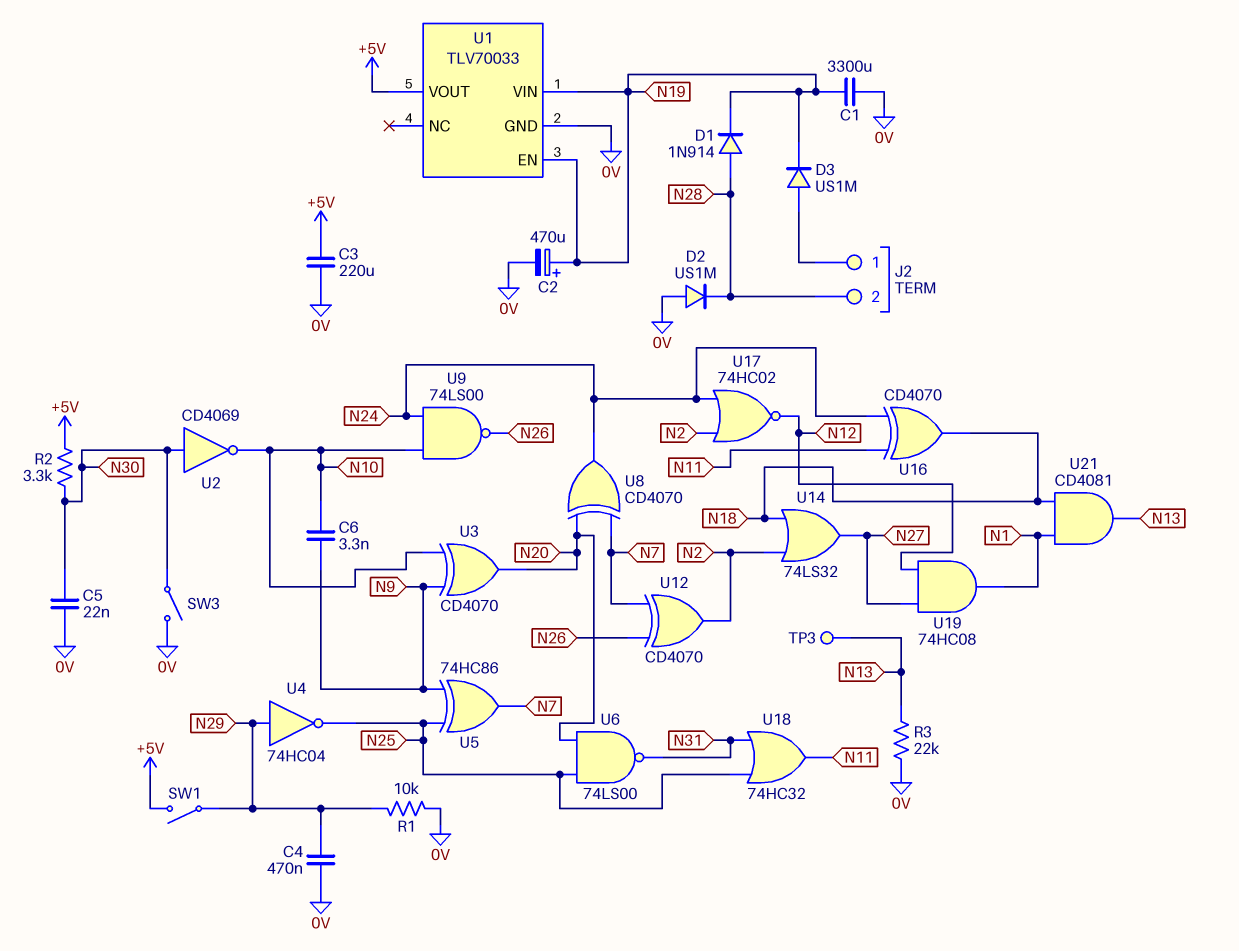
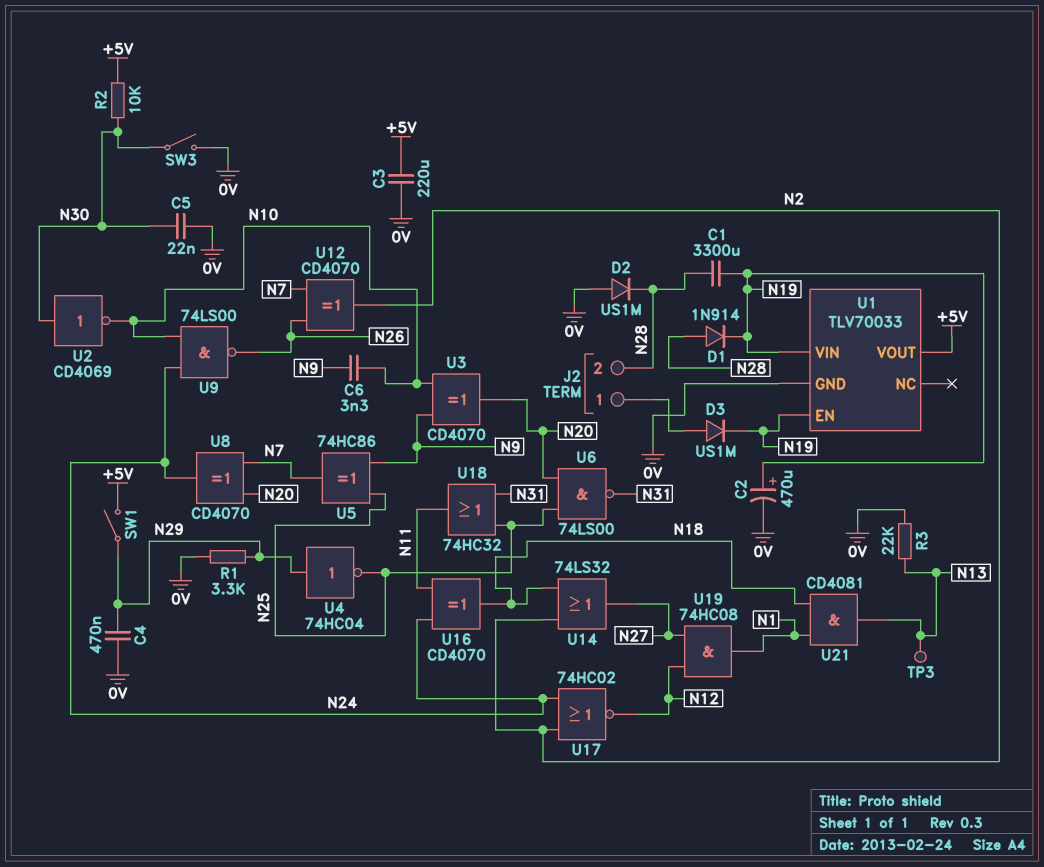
C1: 3300uF (0V, N19) -> 3300uF (N19, N28)
R1: 10k (0V, N29) -> 3.3k (0V, N29)
R2: 3.3k (+5V, N30) -> 10k (+5V, N30)

